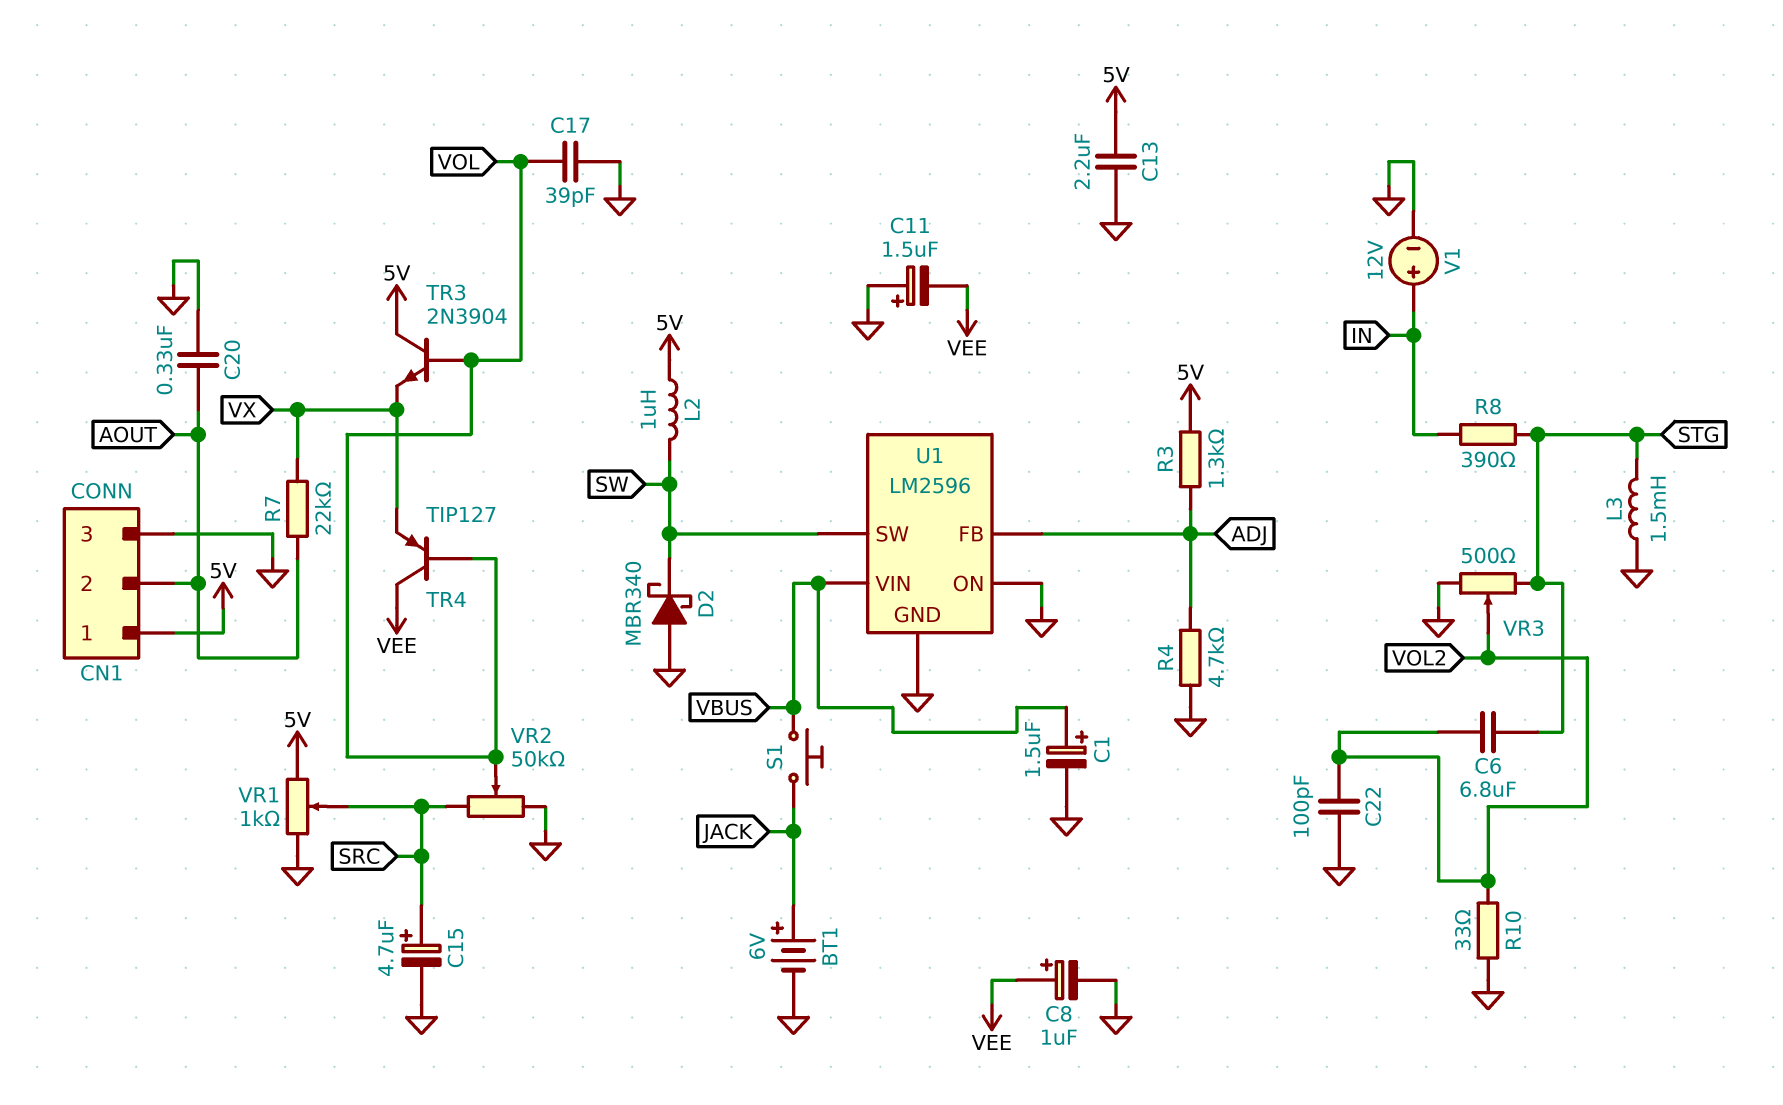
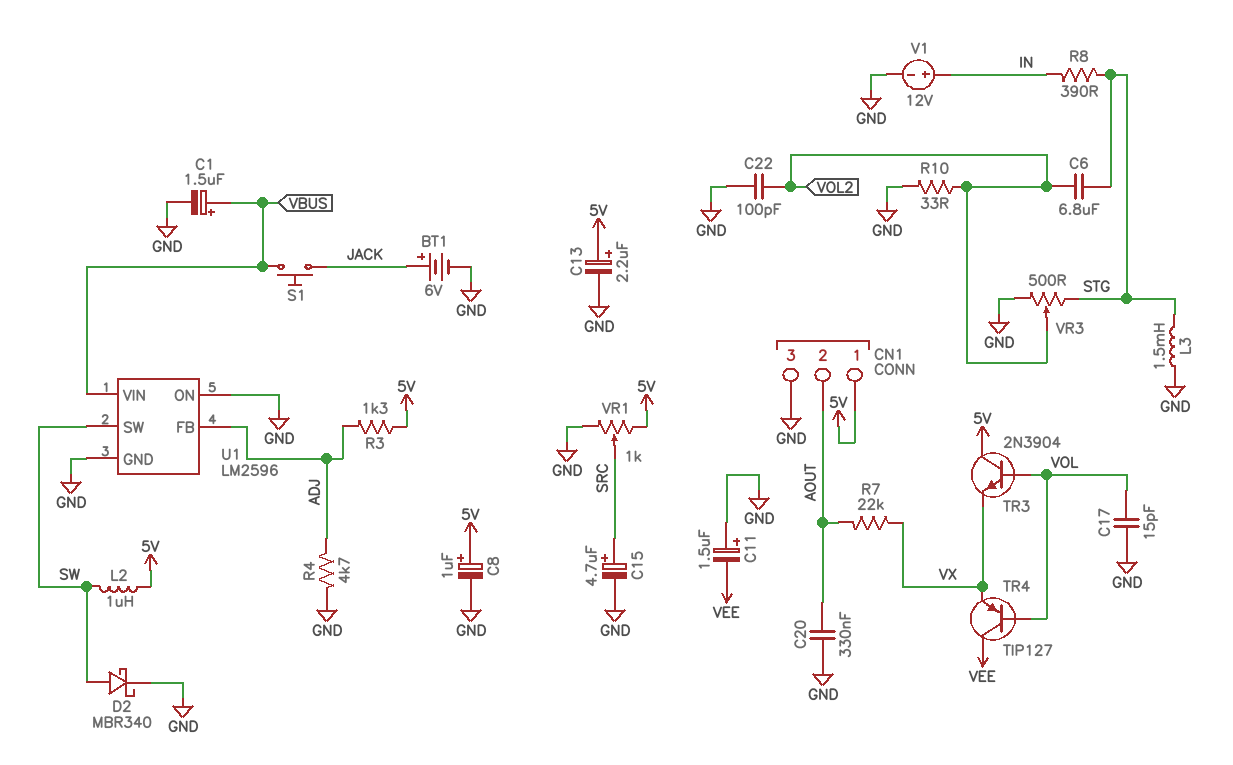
C8: 1uF (plus VEE, minus GND) -> 1uF (plus 5V, minus GND)
C13: 2.2uF (5V, GND) -> 2.2uF (plus 5V, minus GND)
C17: 39pF (GND, VOL) -> 15pF (GND, VOL)
D2: schottky MBR340 (A GND, K SW) -> schottky MBR340 (A SW, K GND)
VR2: 50k (GND, SRC, wiper VOL) -> none

